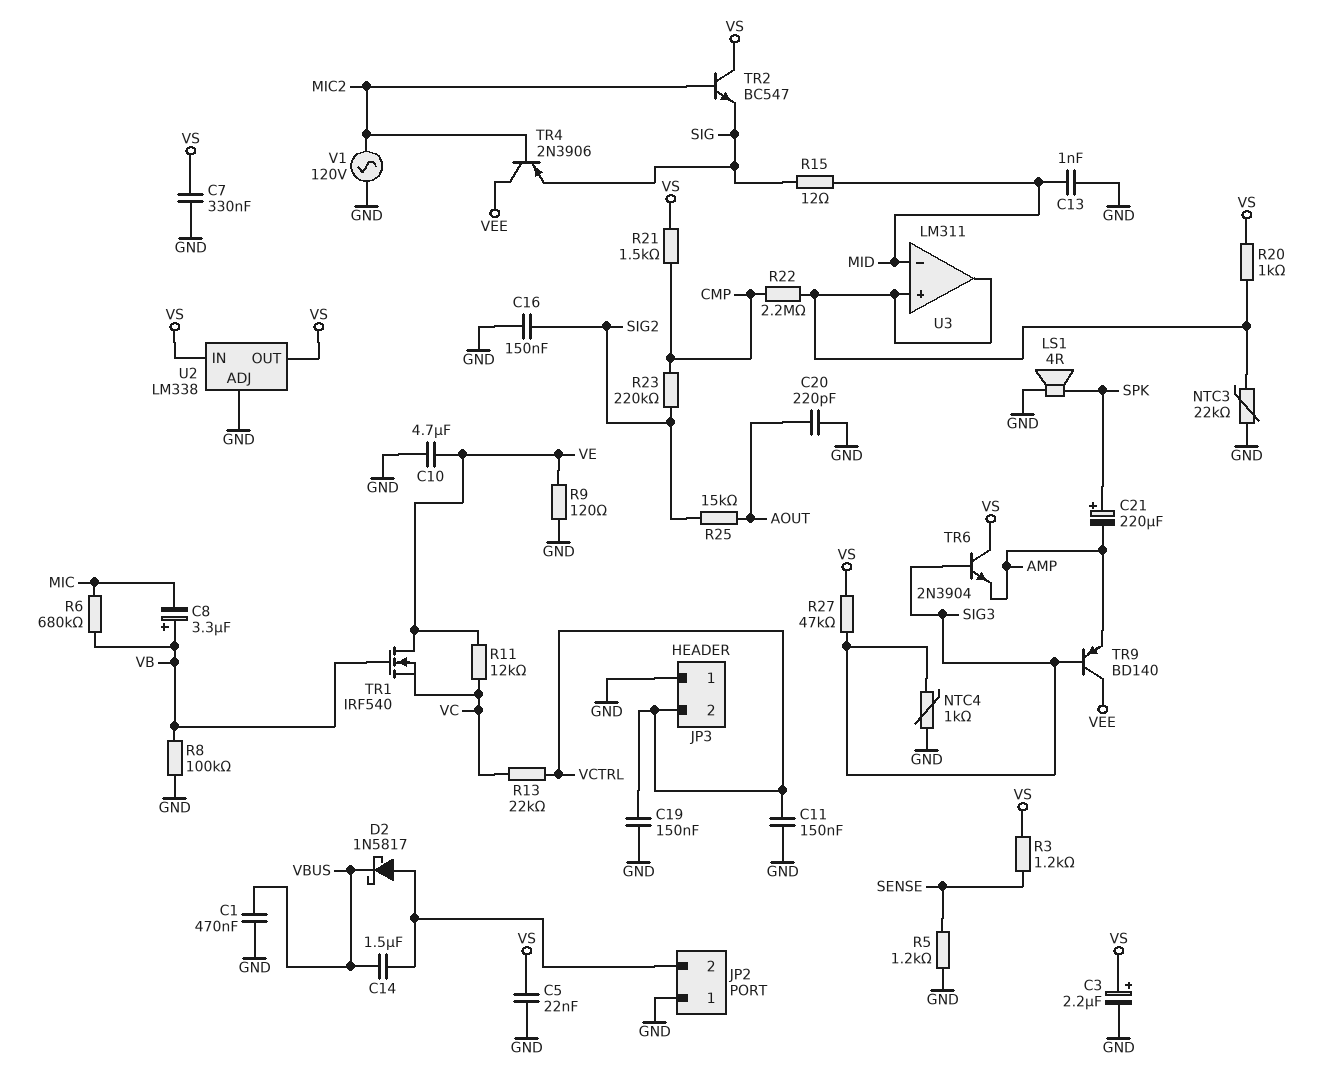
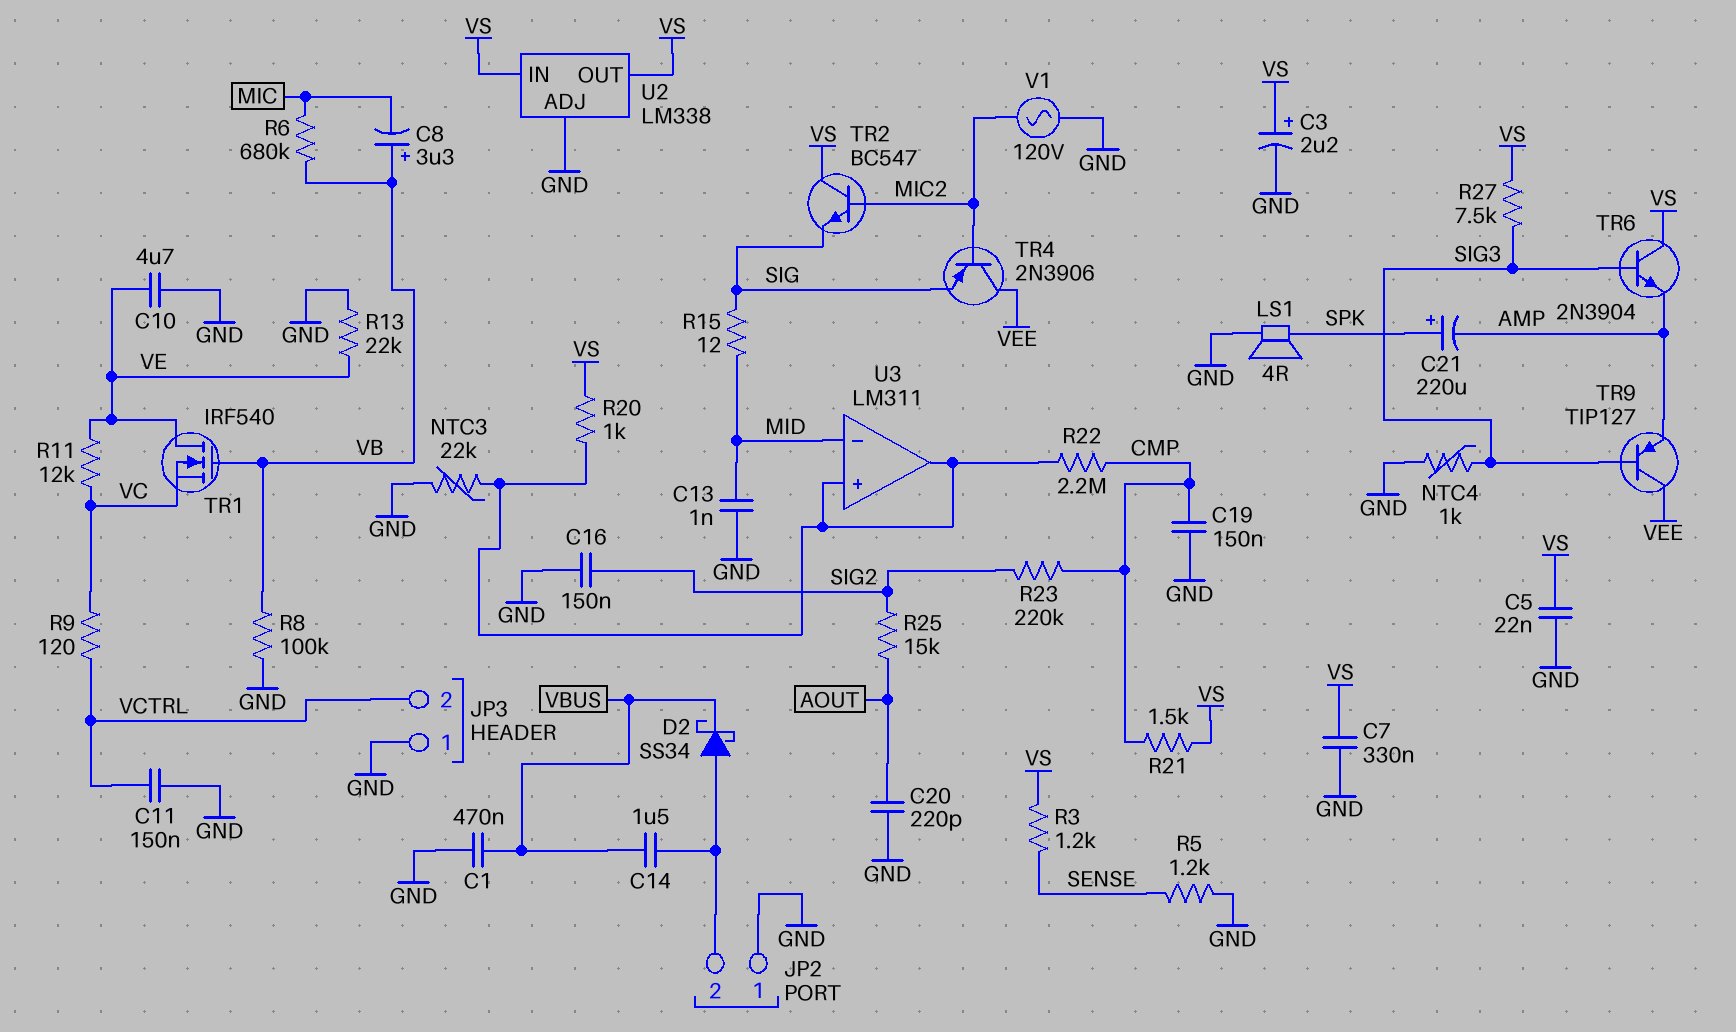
C19: 150nF (GND, VCTRL) -> 150nF (CMP, GND)
D2: schottky 1N5817 (A JP2/2, K VBUS) -> schottky SS34 (A JP2/2, K VBUS)
R9: 120 (GND, VE) -> 120 (VC, VCTRL)
R13: 22k (VC, VCTRL) -> 22k (GND, VE)
R27: 47k (SIG3, VS) -> 7.5k (SIG3, VS)
TR9: PNP BD140 (B SIG3, C VEE, E AMP) -> PNP TIP127 (B SIG3, C VEE, E AMP)

